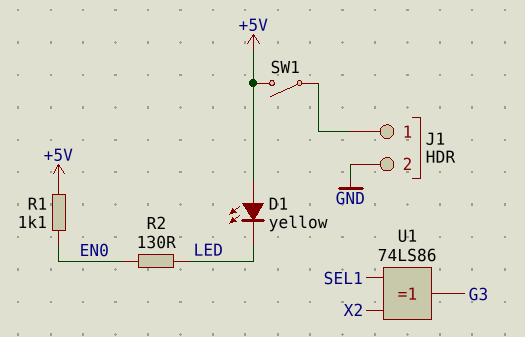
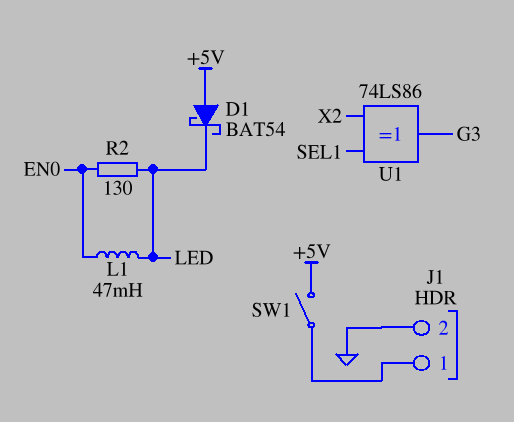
D1: LED yellow (A +5V, K LED) -> schottky BAT54 (A +5V, K LED)
L1: none -> 47mH (EN0, LED)
R1: 1.1k (+5V, EN0) -> none

